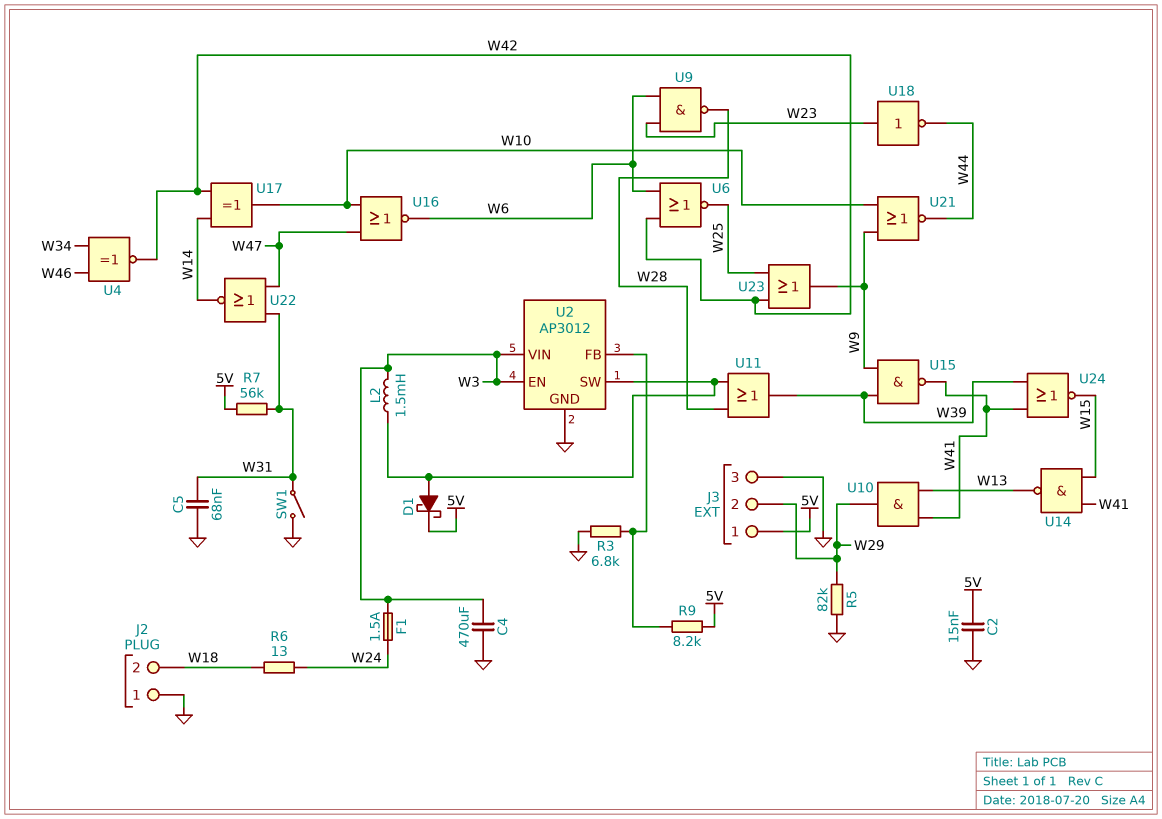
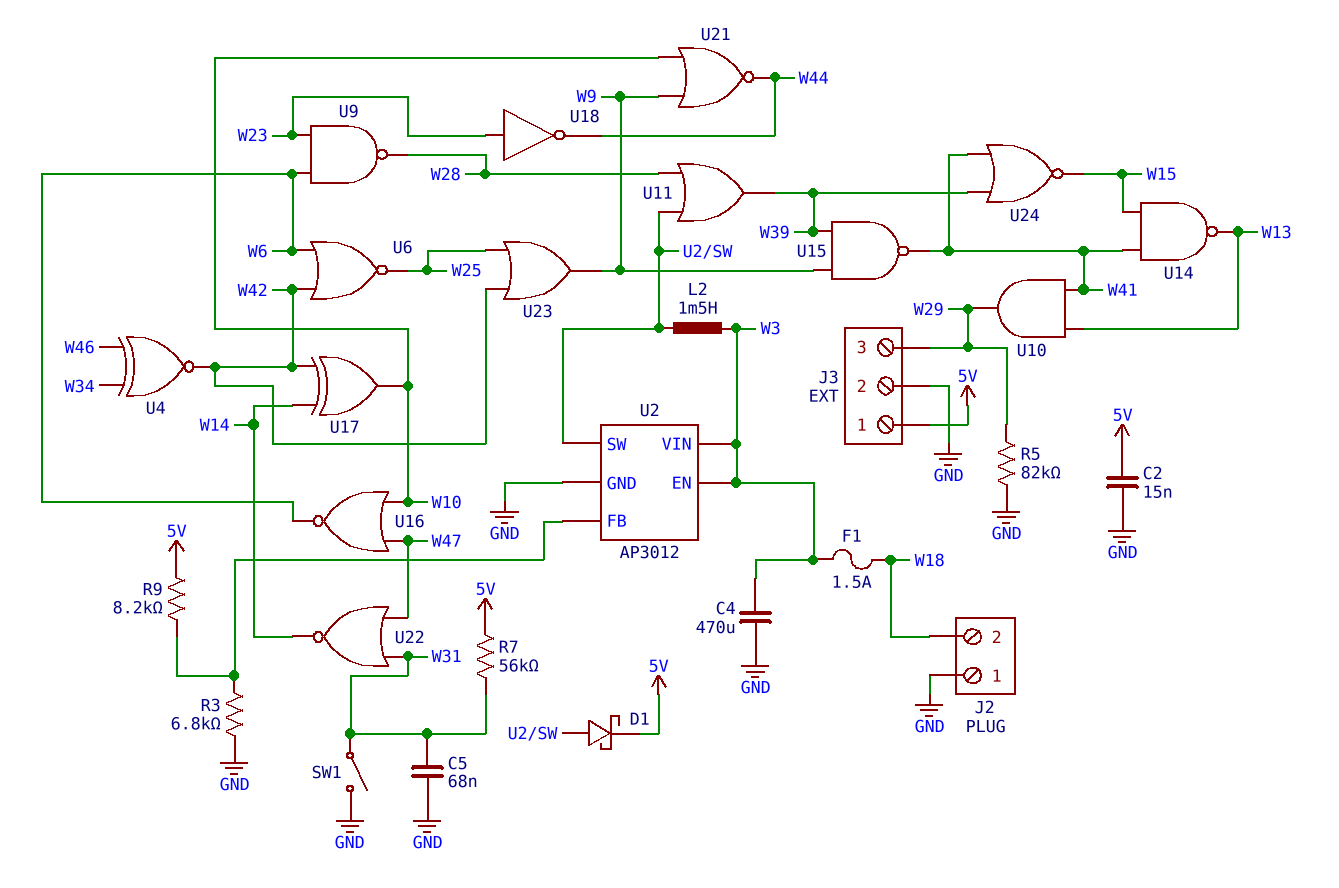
F1: 1.5A (W3, W24) -> 1.5A (W3, W18)
J3 pin 2: W29 -> GND
J3 pin 3: GND -> W29
R6: 13 (W18, W24) -> none

